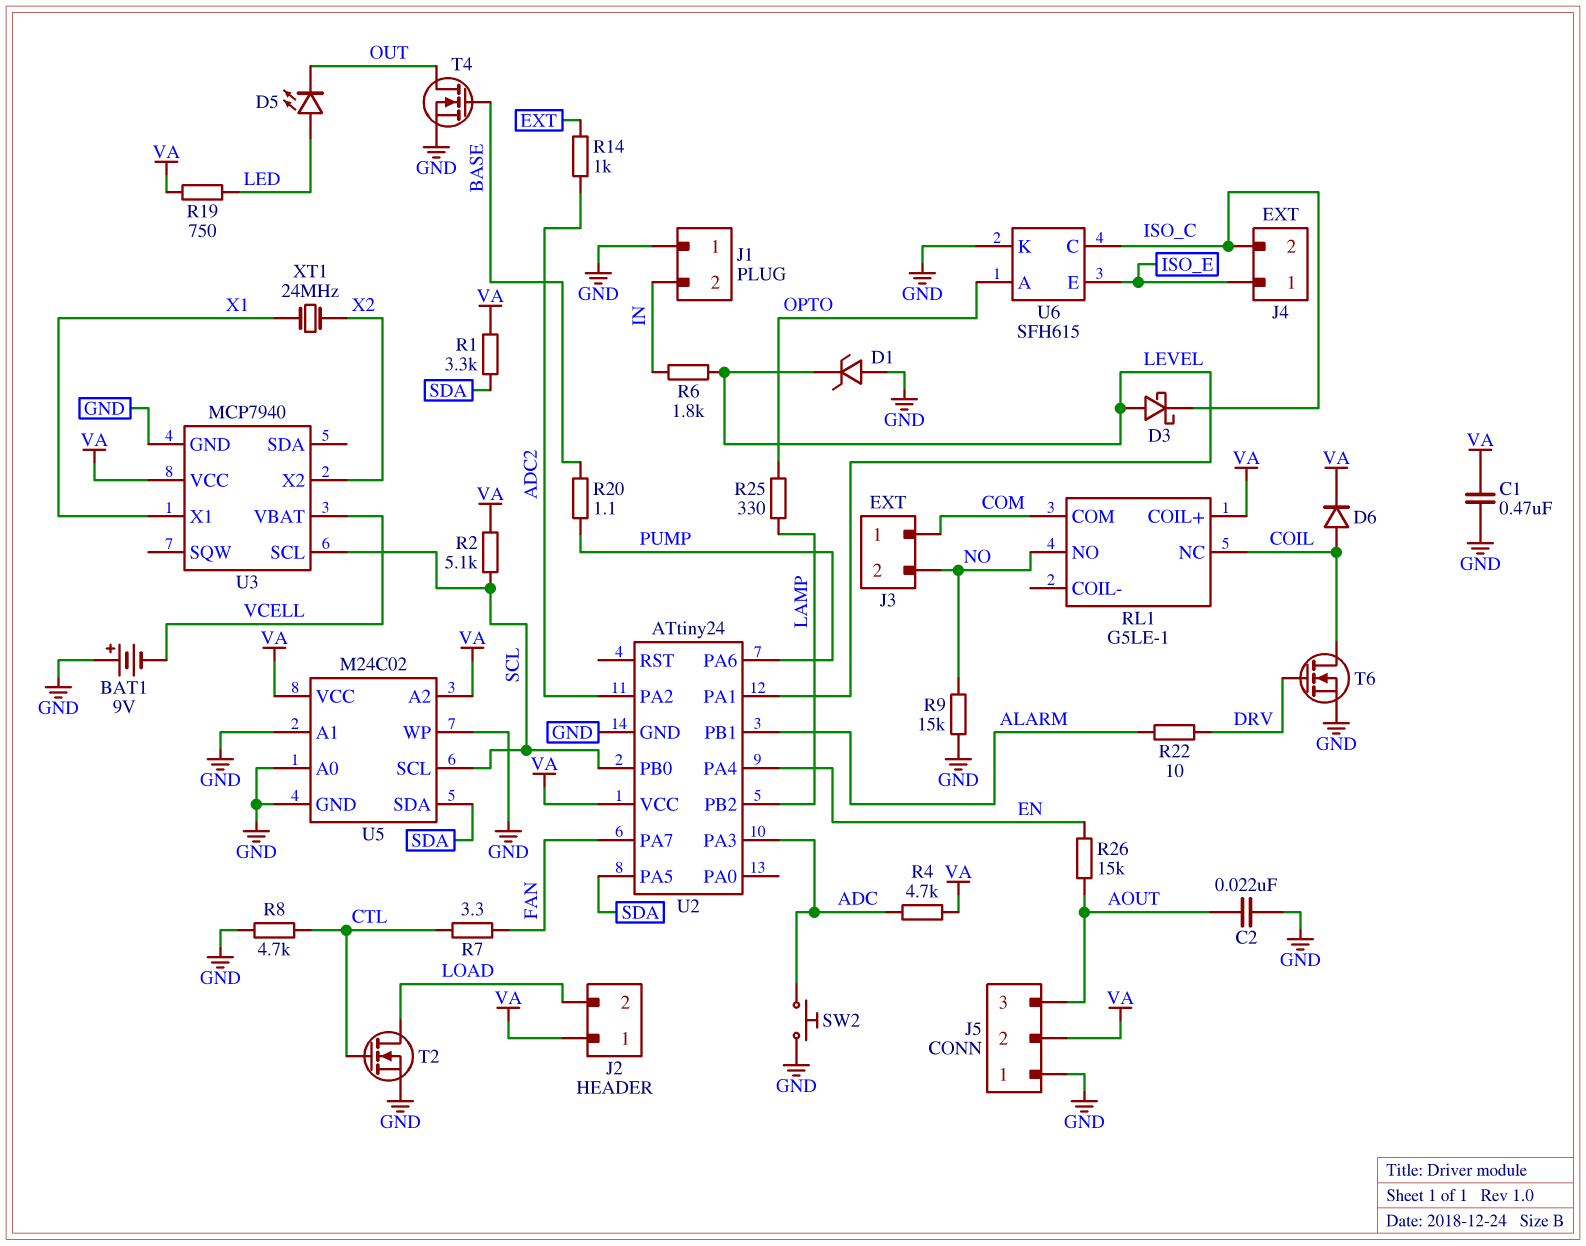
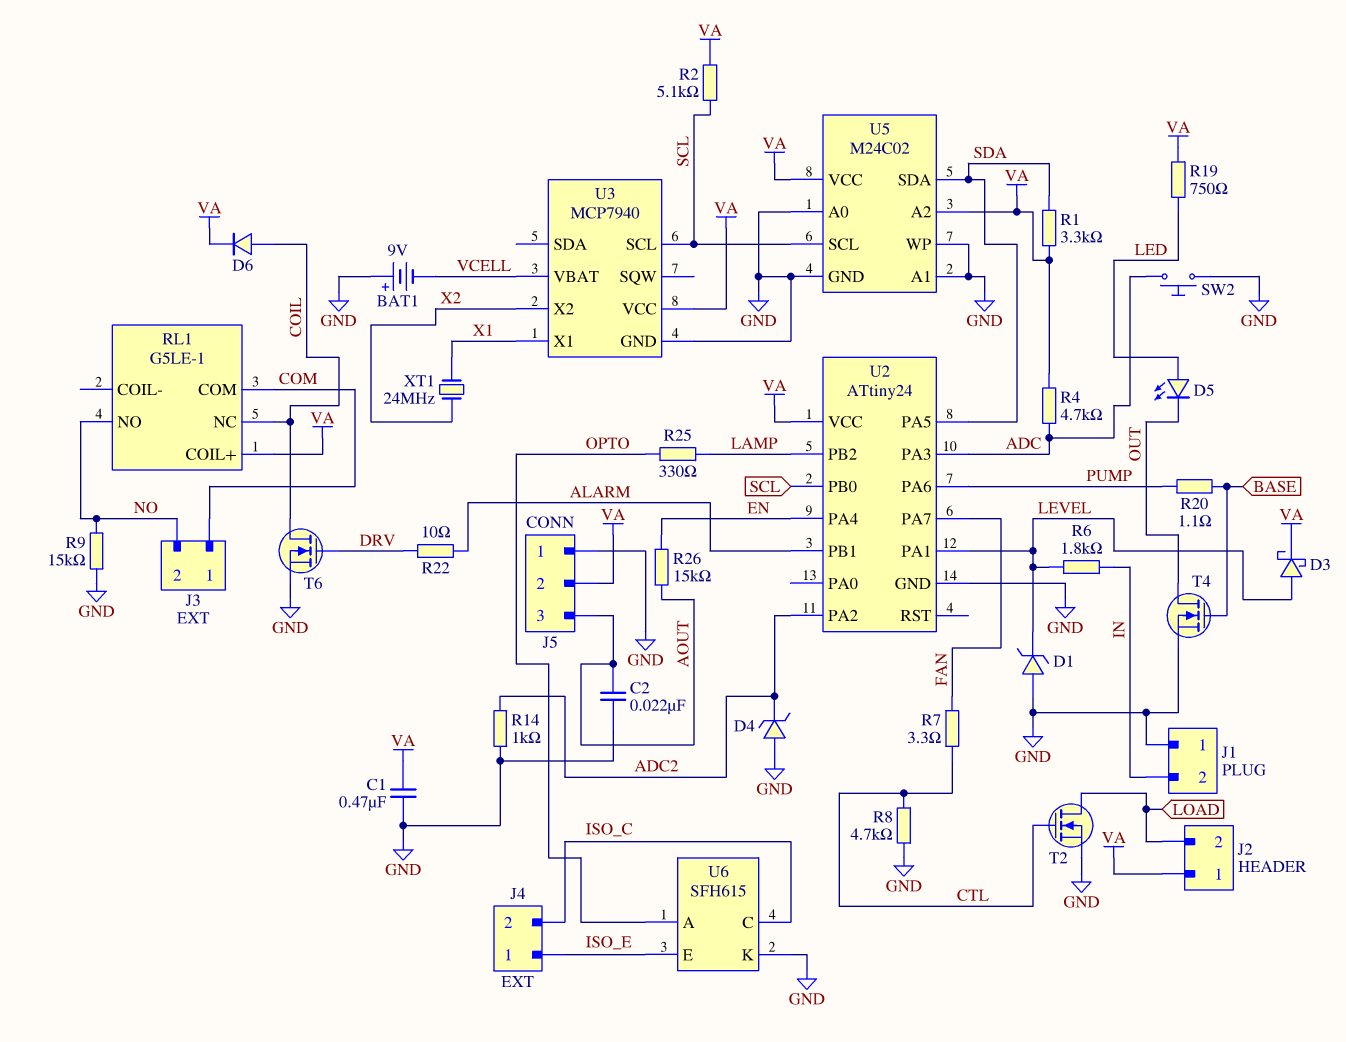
D3: schottky (A LEVEL, K ISO_C) -> schottky (A LEVEL, K VA)
D4: none -> zener (A GND, K ADC2)
R14: 1k (ADC2, EXT) -> 1k (ADC2, GND)

